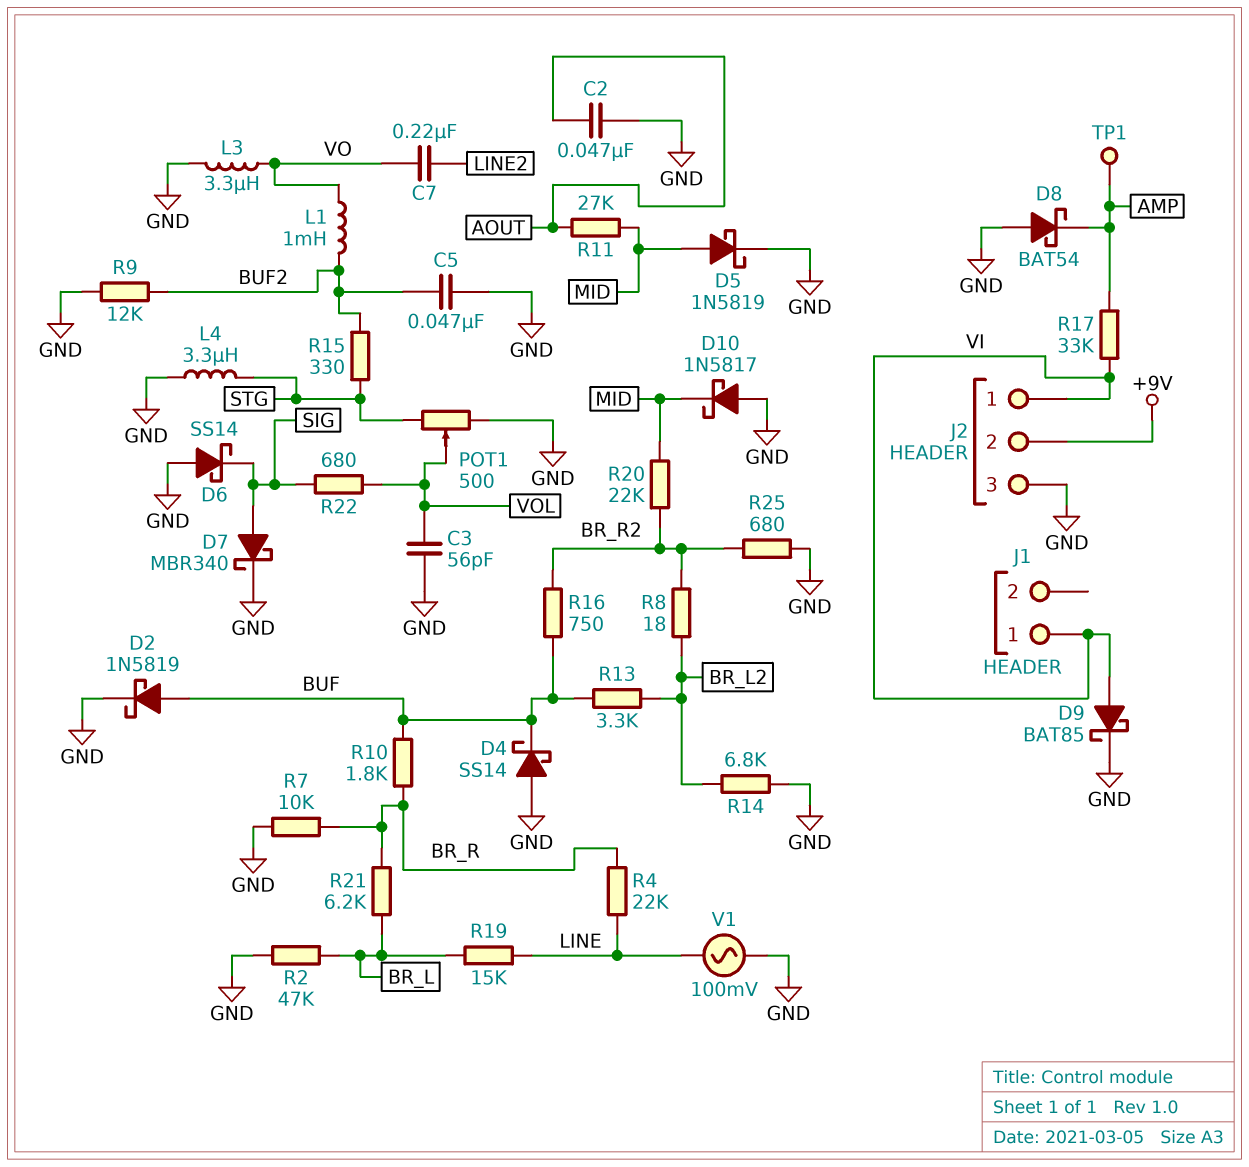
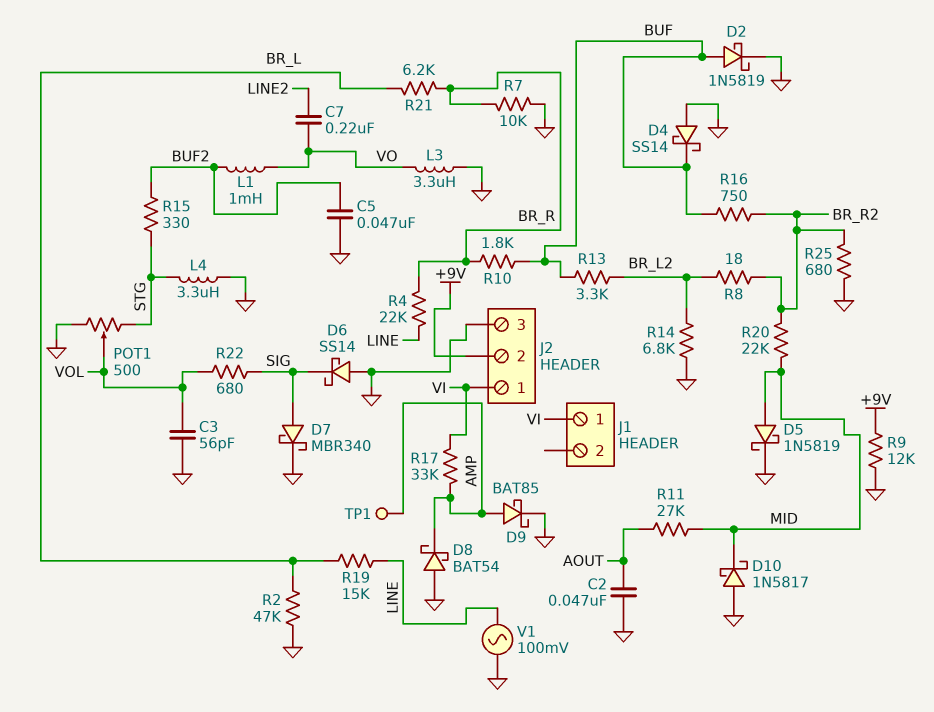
D9: schottky BAT85 (A VI, K GND) -> schottky BAT85 (A AMP, K GND)
R9: 12k (BUF2, GND) -> 12k (+9V, GND)

